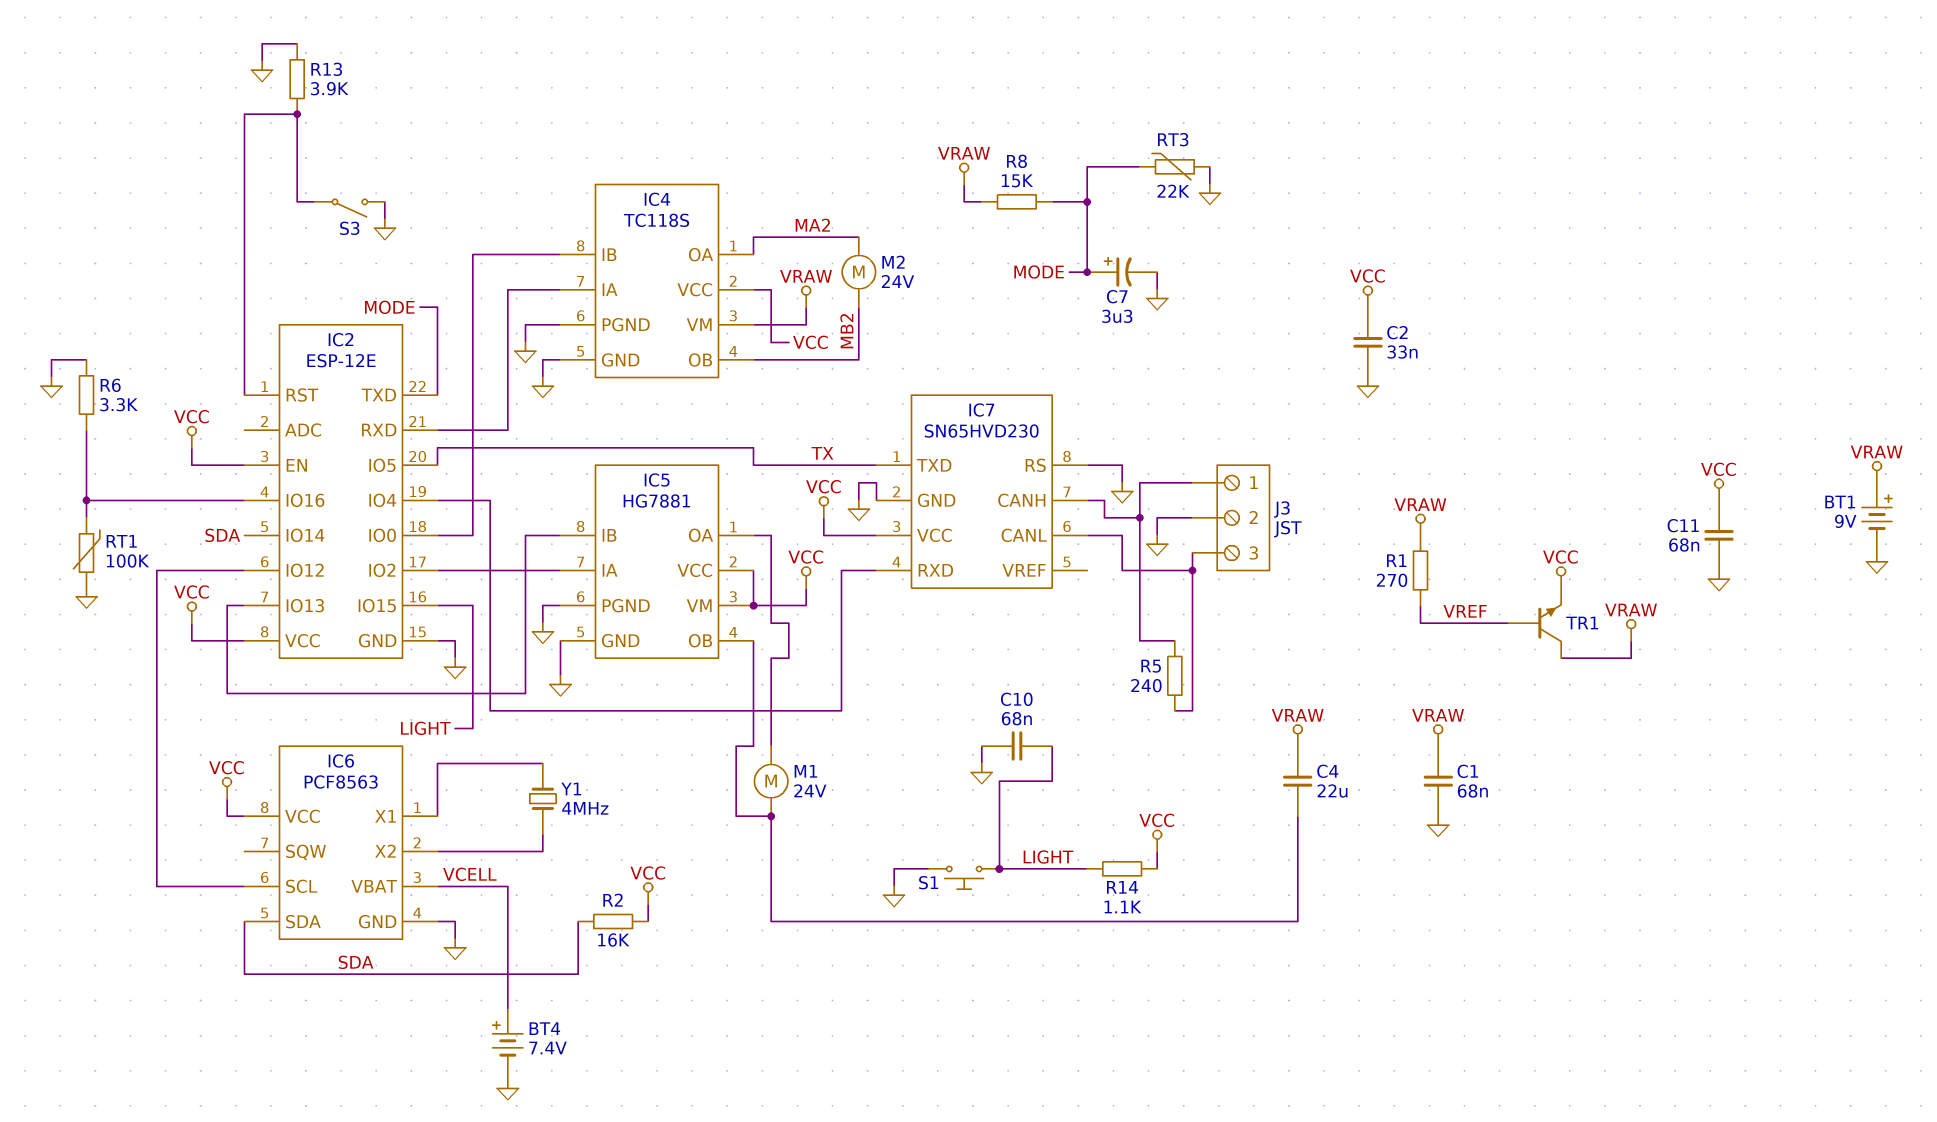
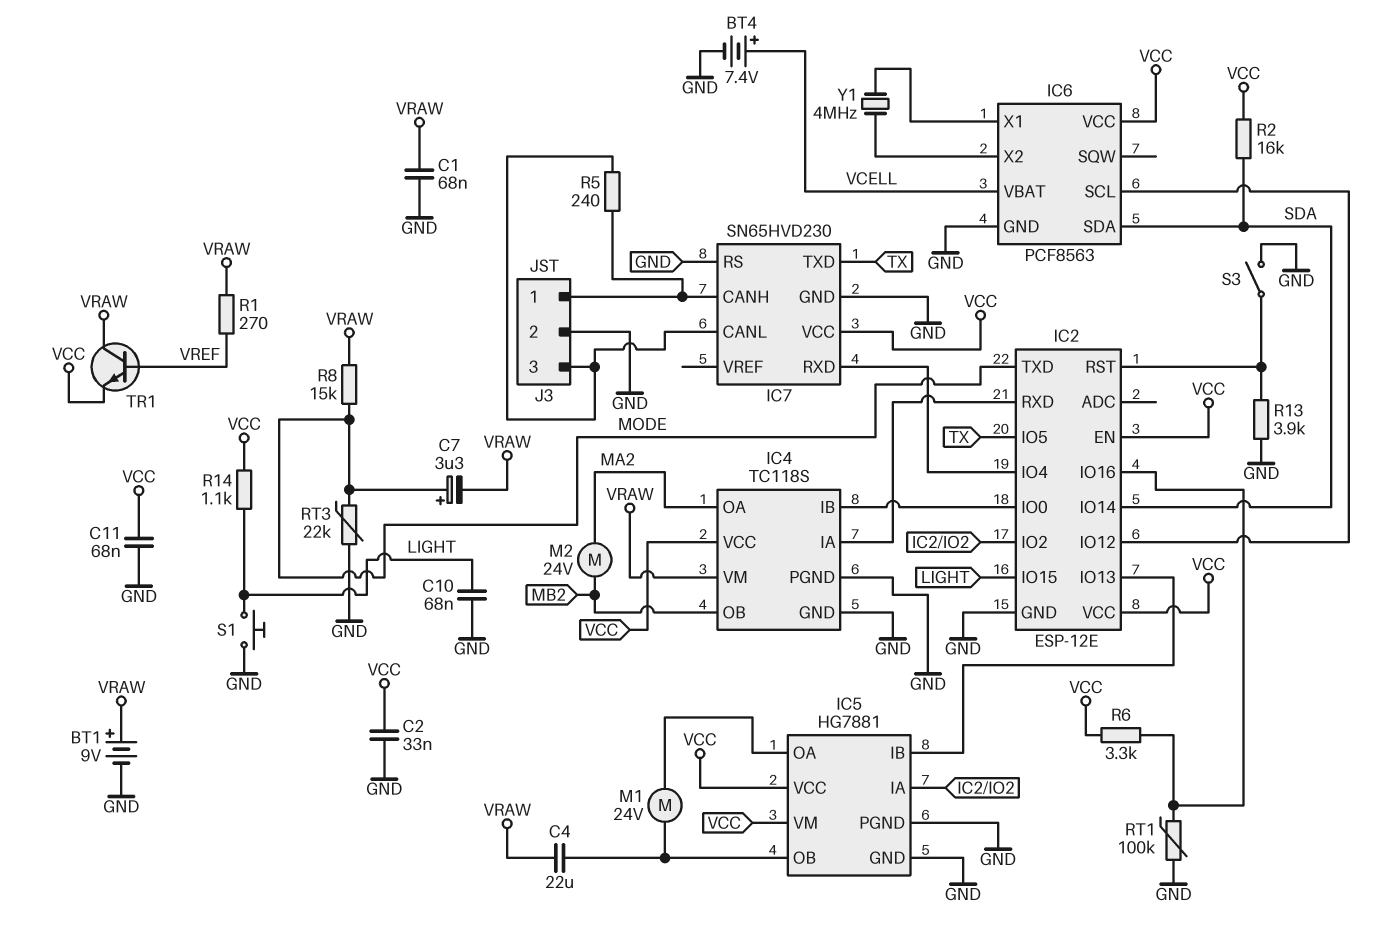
C7: 3.3uF (plus MODE, minus GND) -> 3.3uF (plus MODE, minus VRAW)
R6: 3.3k (GND, IC2/IO16) -> 3.3k (IC2/IO16, VCC)

